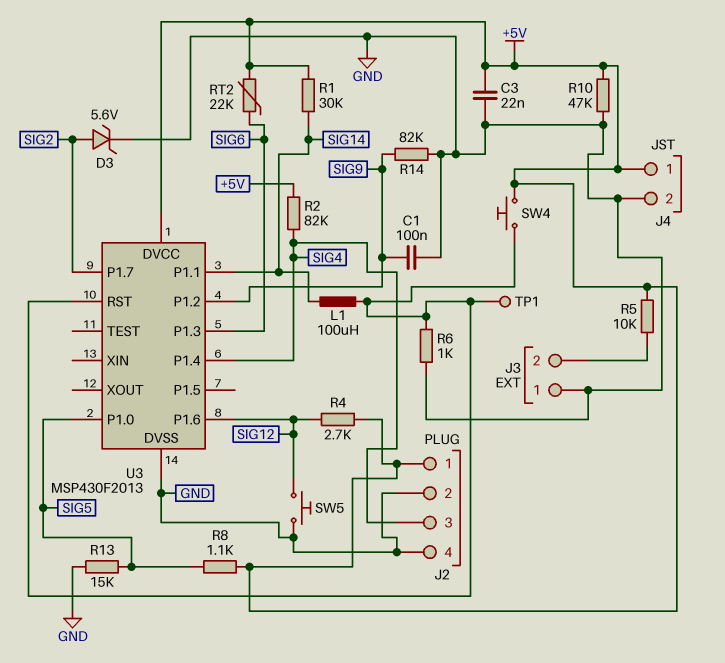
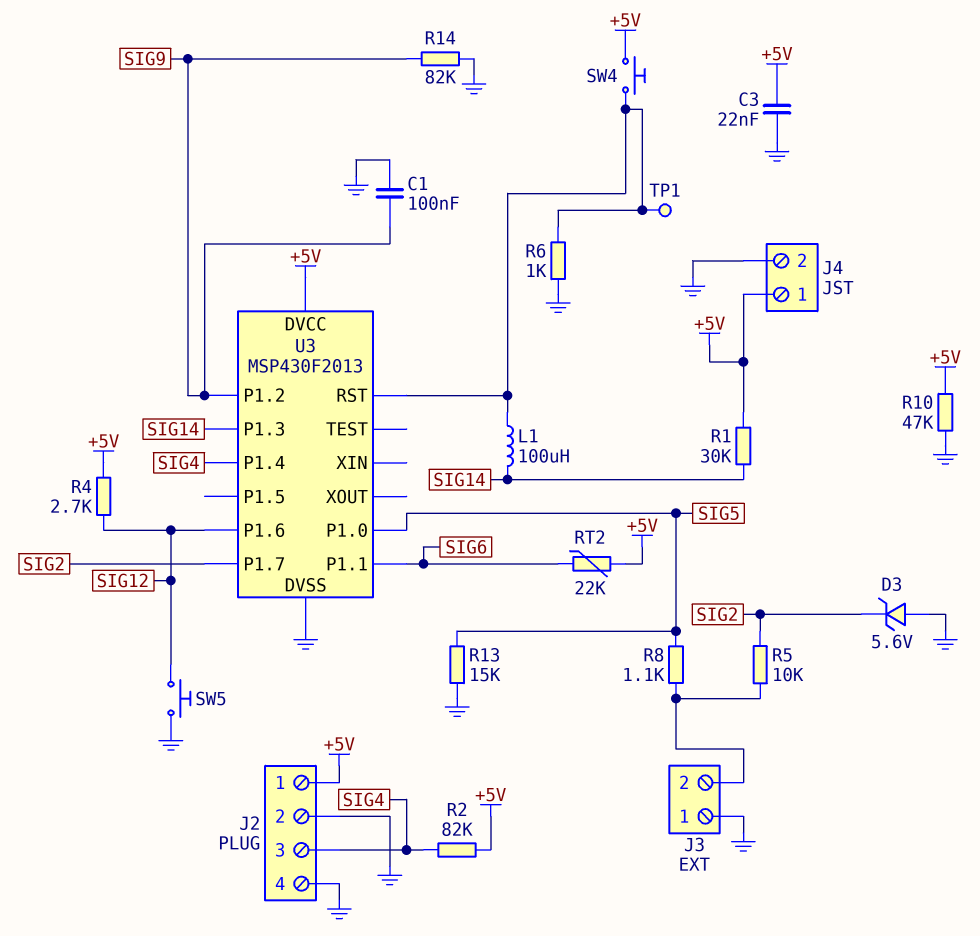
D3: zener 5.6V (A SIG2, K GND) -> zener 5.6V (A GND, K SIG2)
R5: 10k (+5V, J3/2) -> 10k (J3/2, SIG2)
R8: 1.1k (+5V, SIG5) -> 1.1k (J3/2, SIG5)
U3 pin P1.1: SIG14 -> SIG6
U3 pin P1.3: SIG6 -> SIG14

